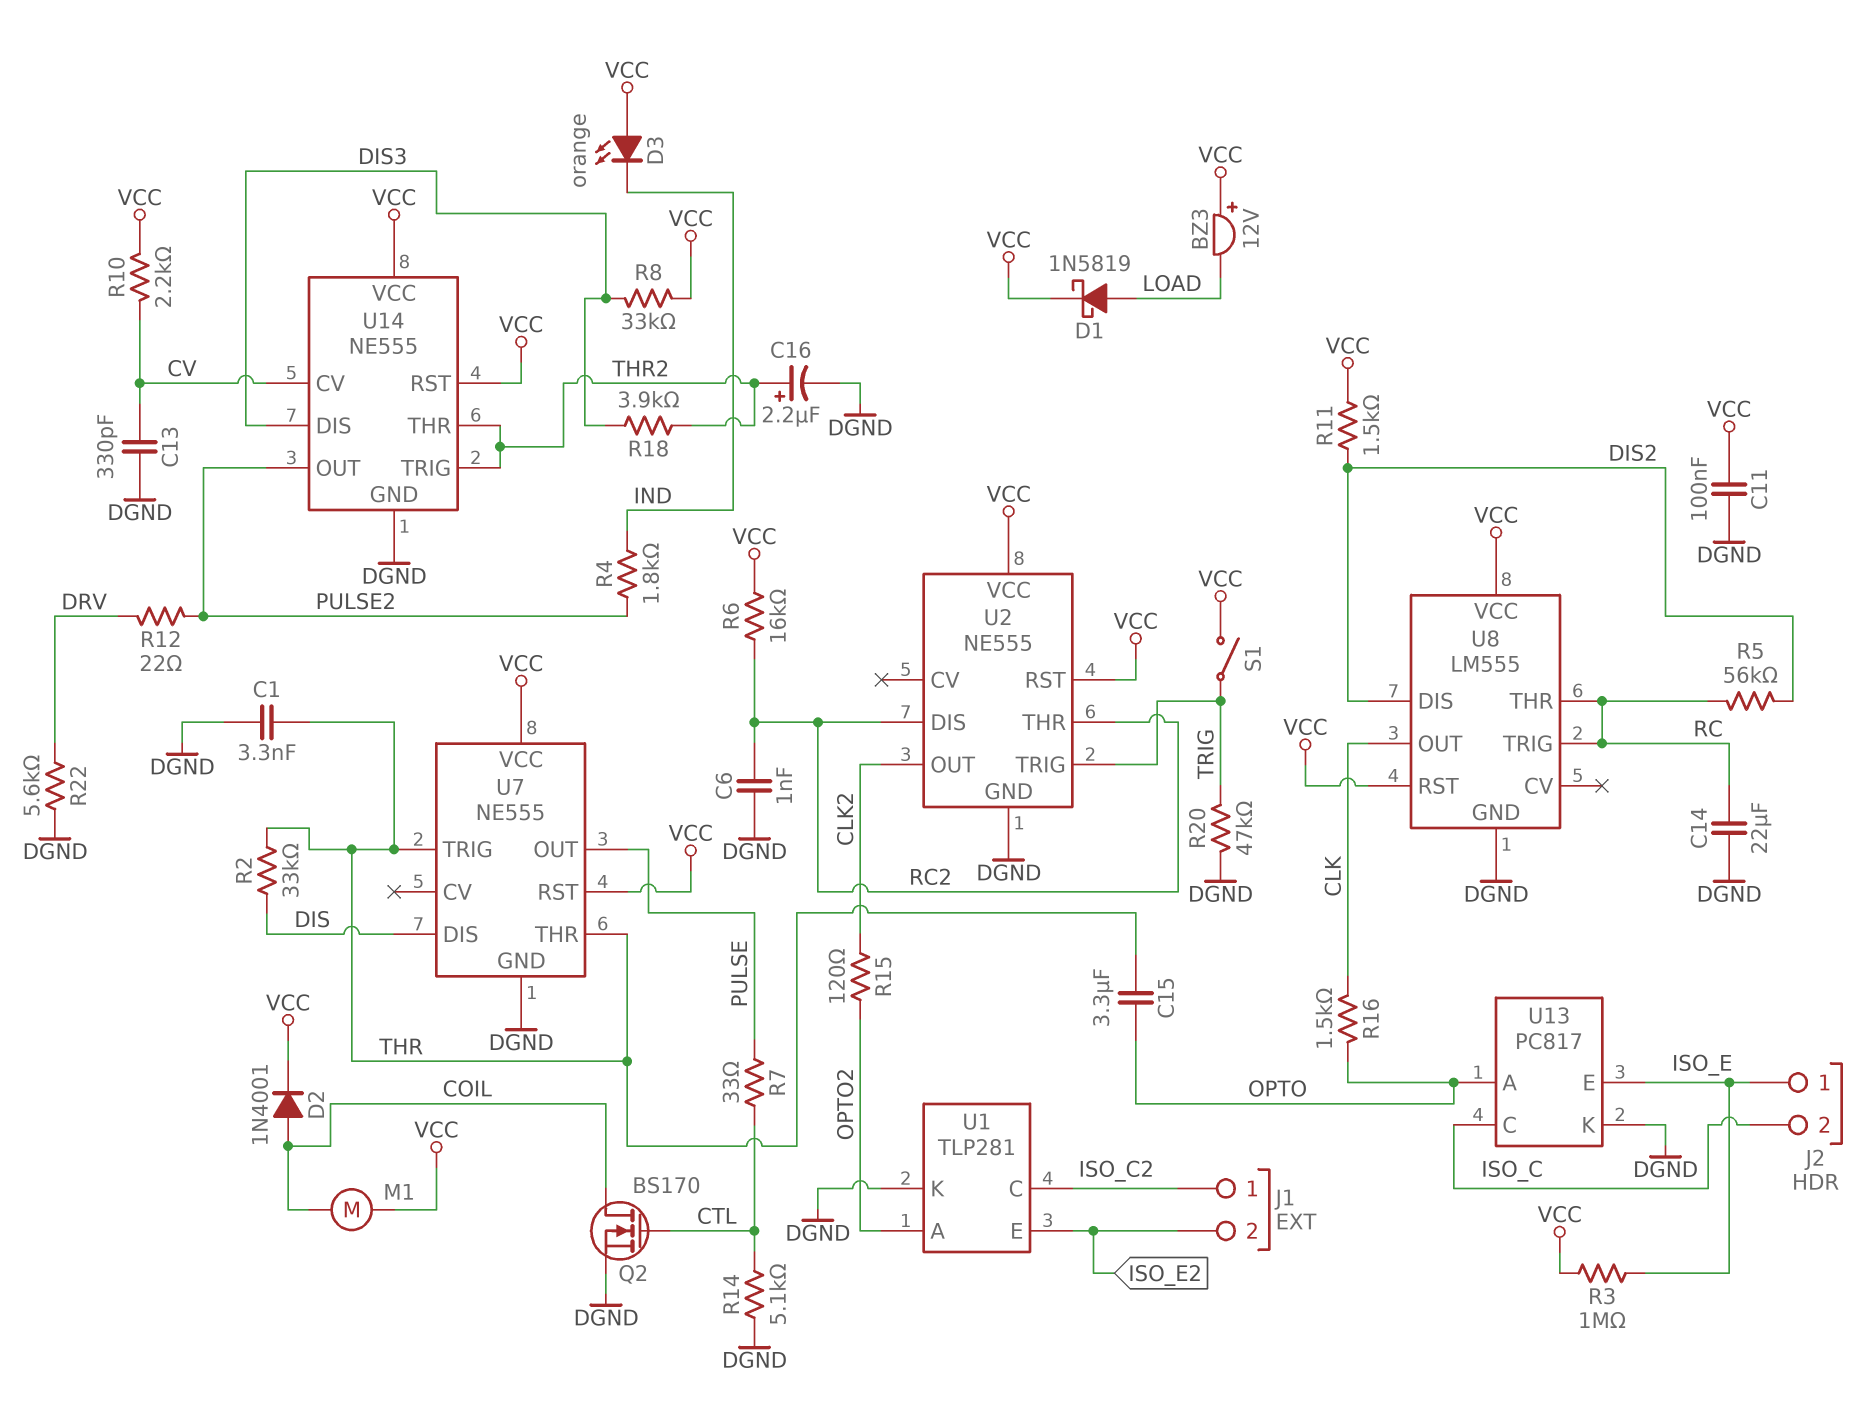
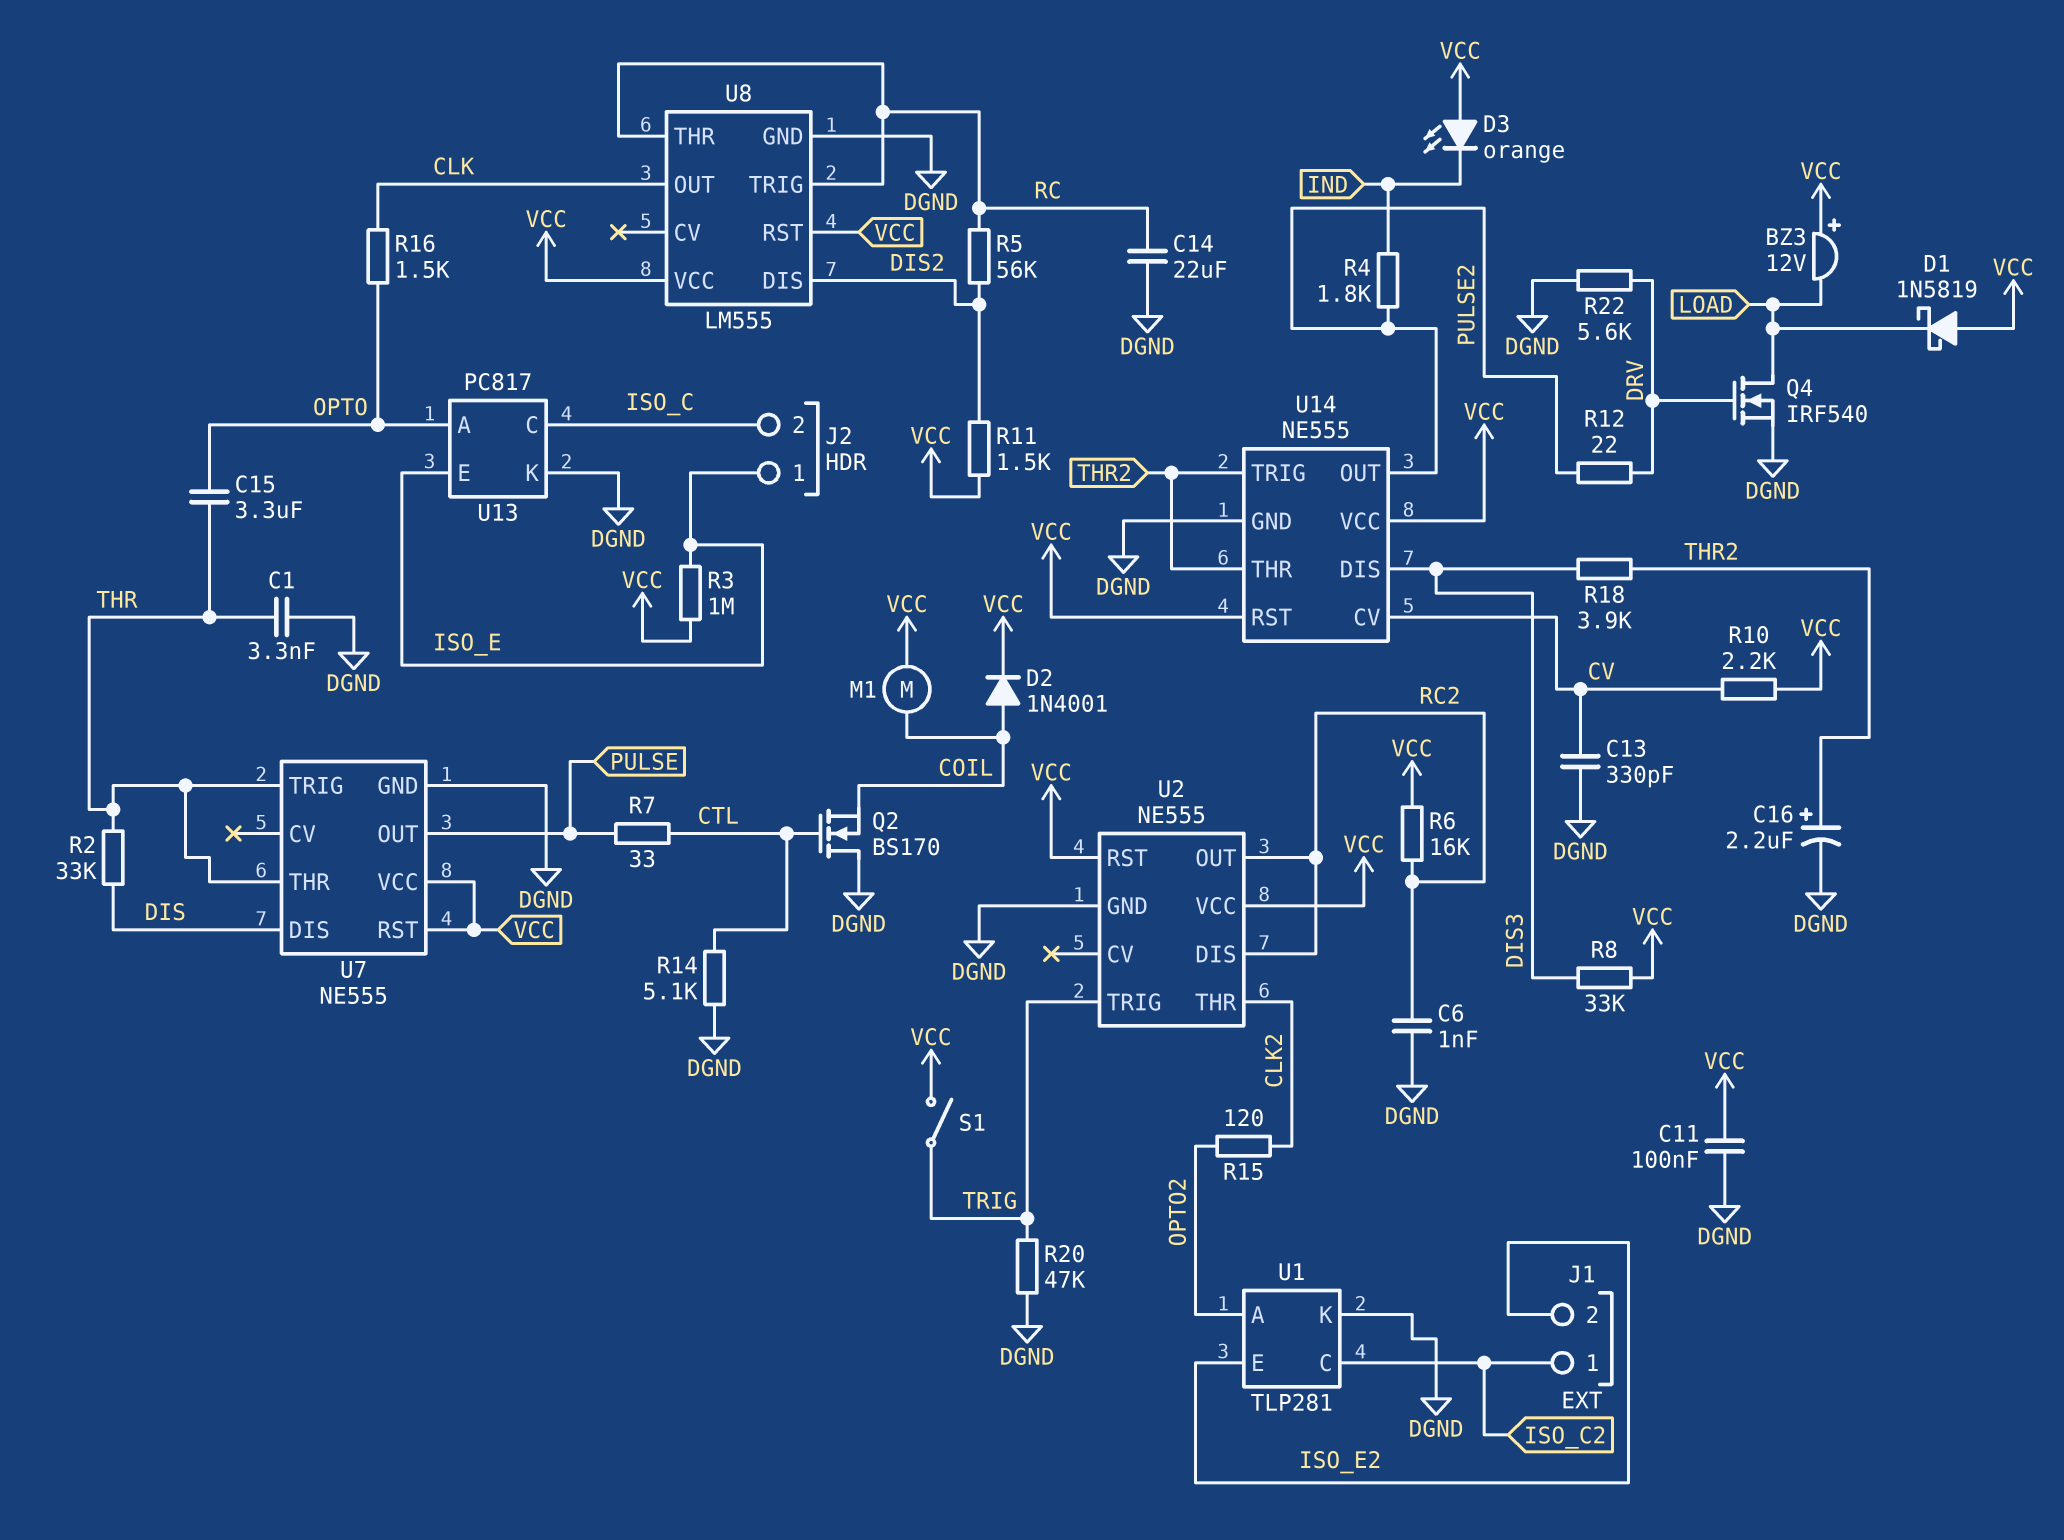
D1: schottky 1N5819 (A LOAD, K VCC) -> schottky 1N5819 (A VCC, K LOAD)
Q2: NMOS BS170 (G CTL, D COIL, S DGND) -> NMOS BS170 (G CTL, D DGND, S COIL)
Q4: none -> NMOS IRF540 (G DRV, D LOAD, S DGND)
U2 pin OUT: CLK2 -> RC2
U2 pin THR: RC2 -> CLK2

